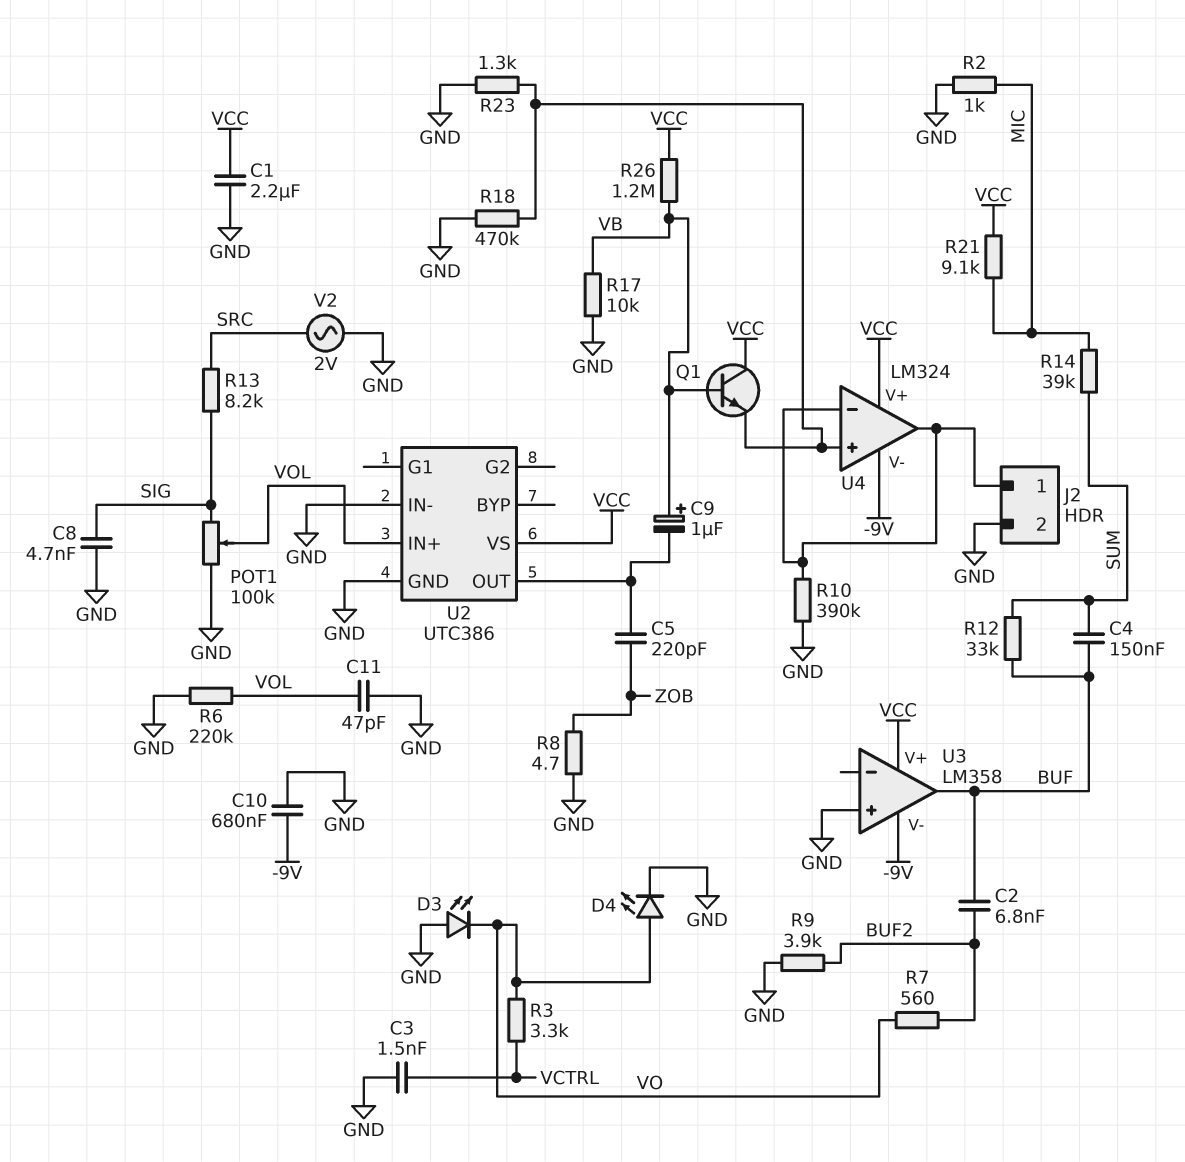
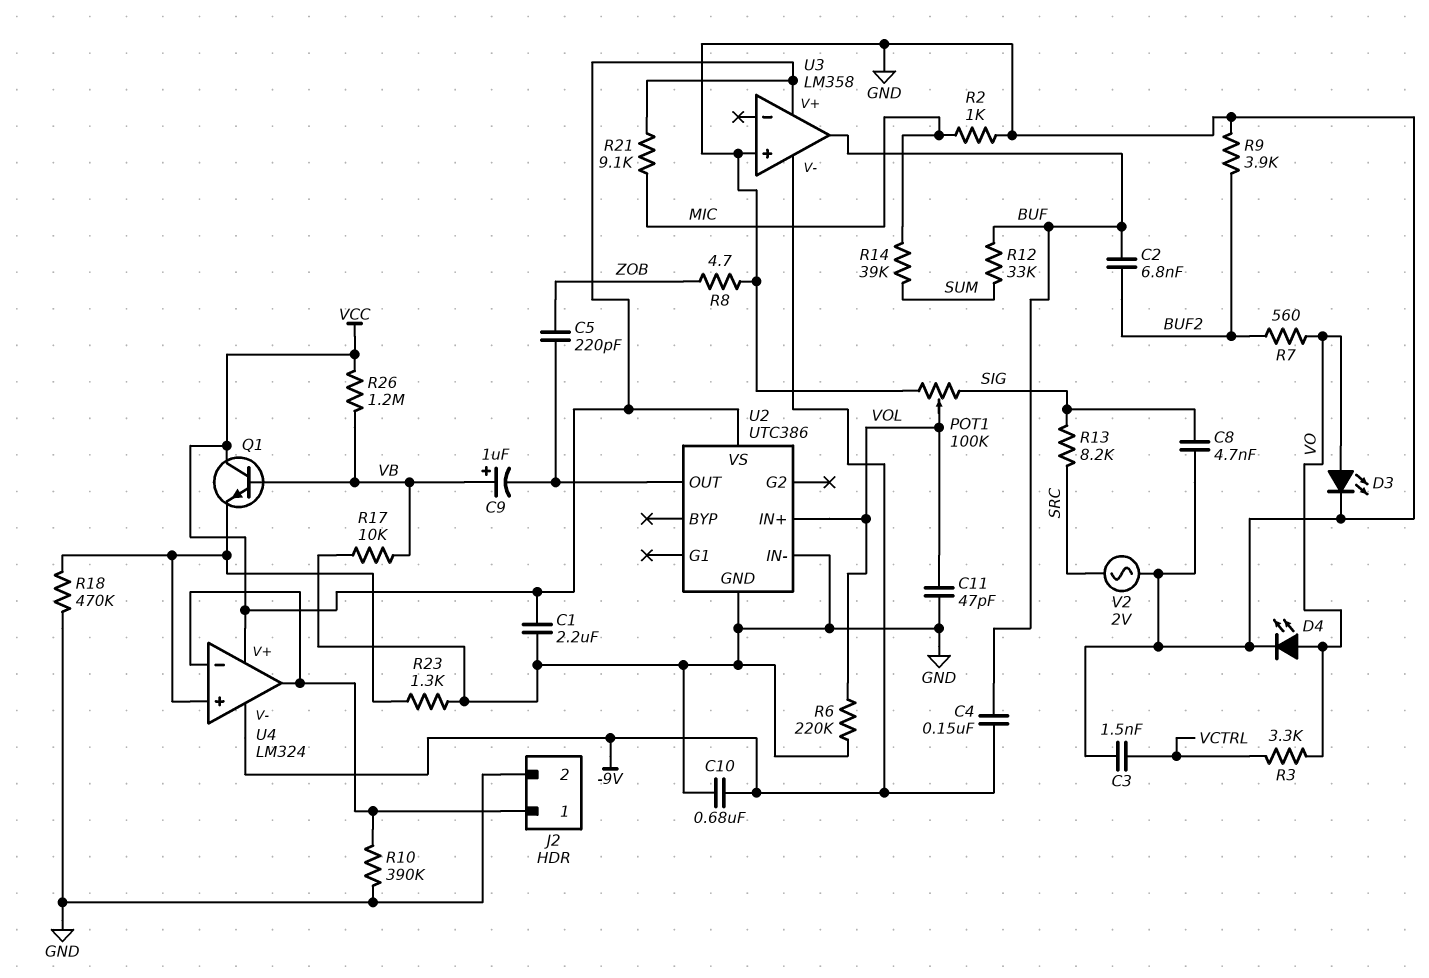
C4: 150nF (BUF, SUM) -> 150nF (-9V, BUF)
D3: LED (A GND, K VO) -> LED (A VO, K GND)

